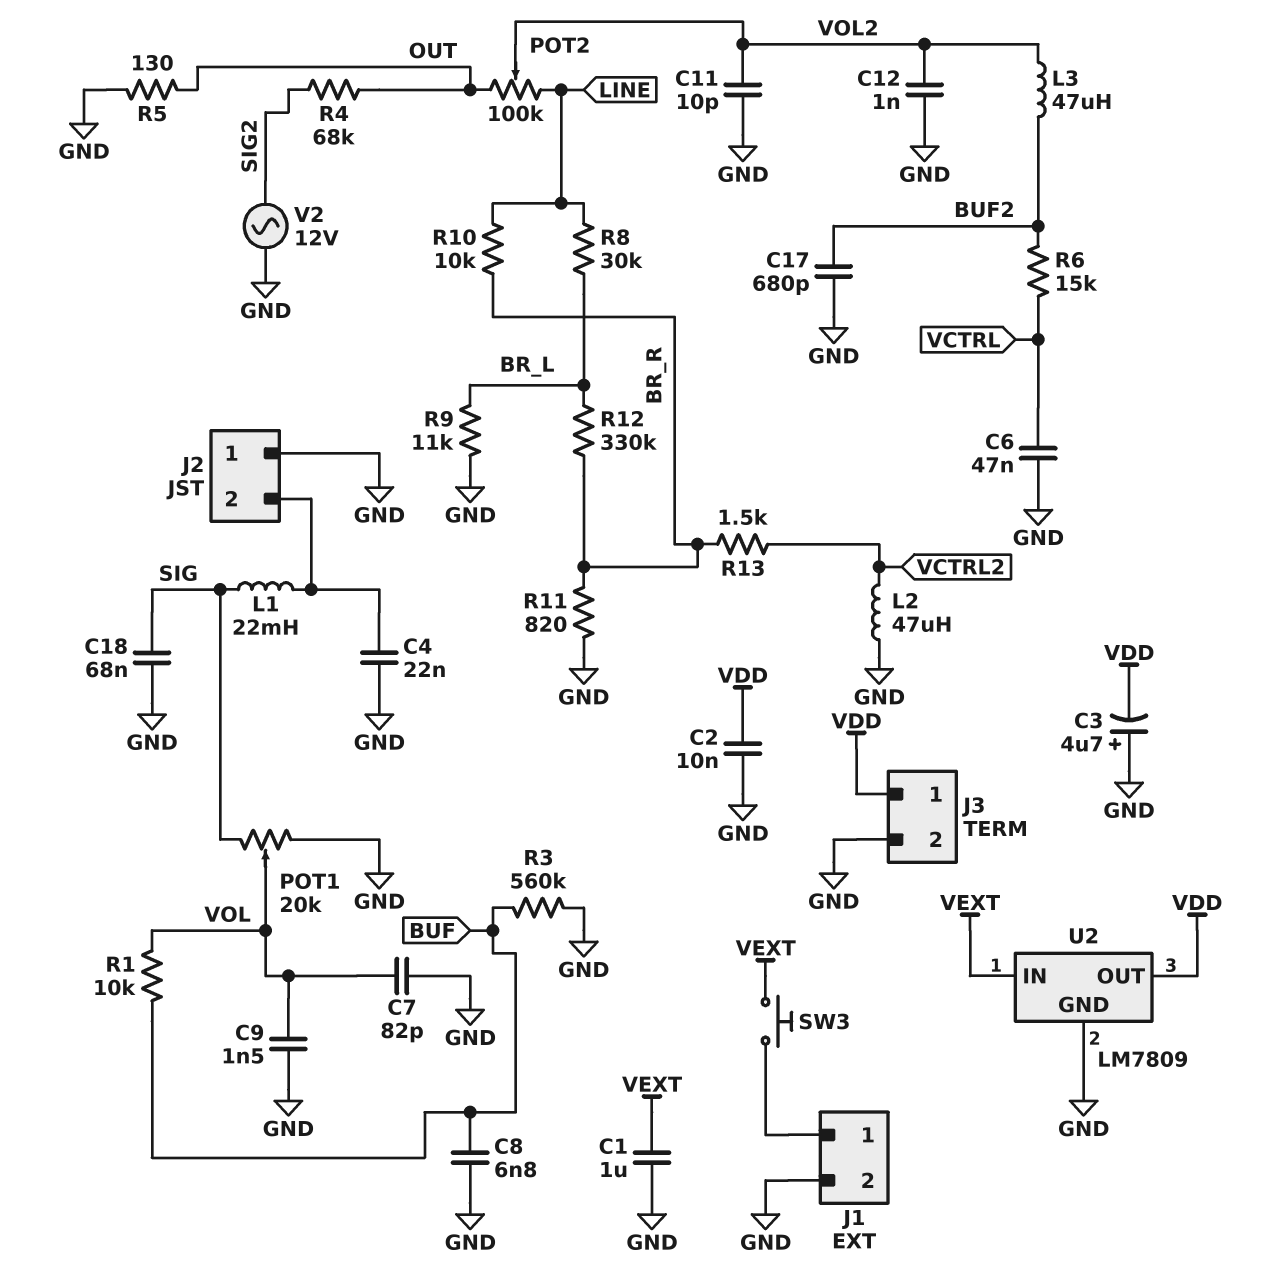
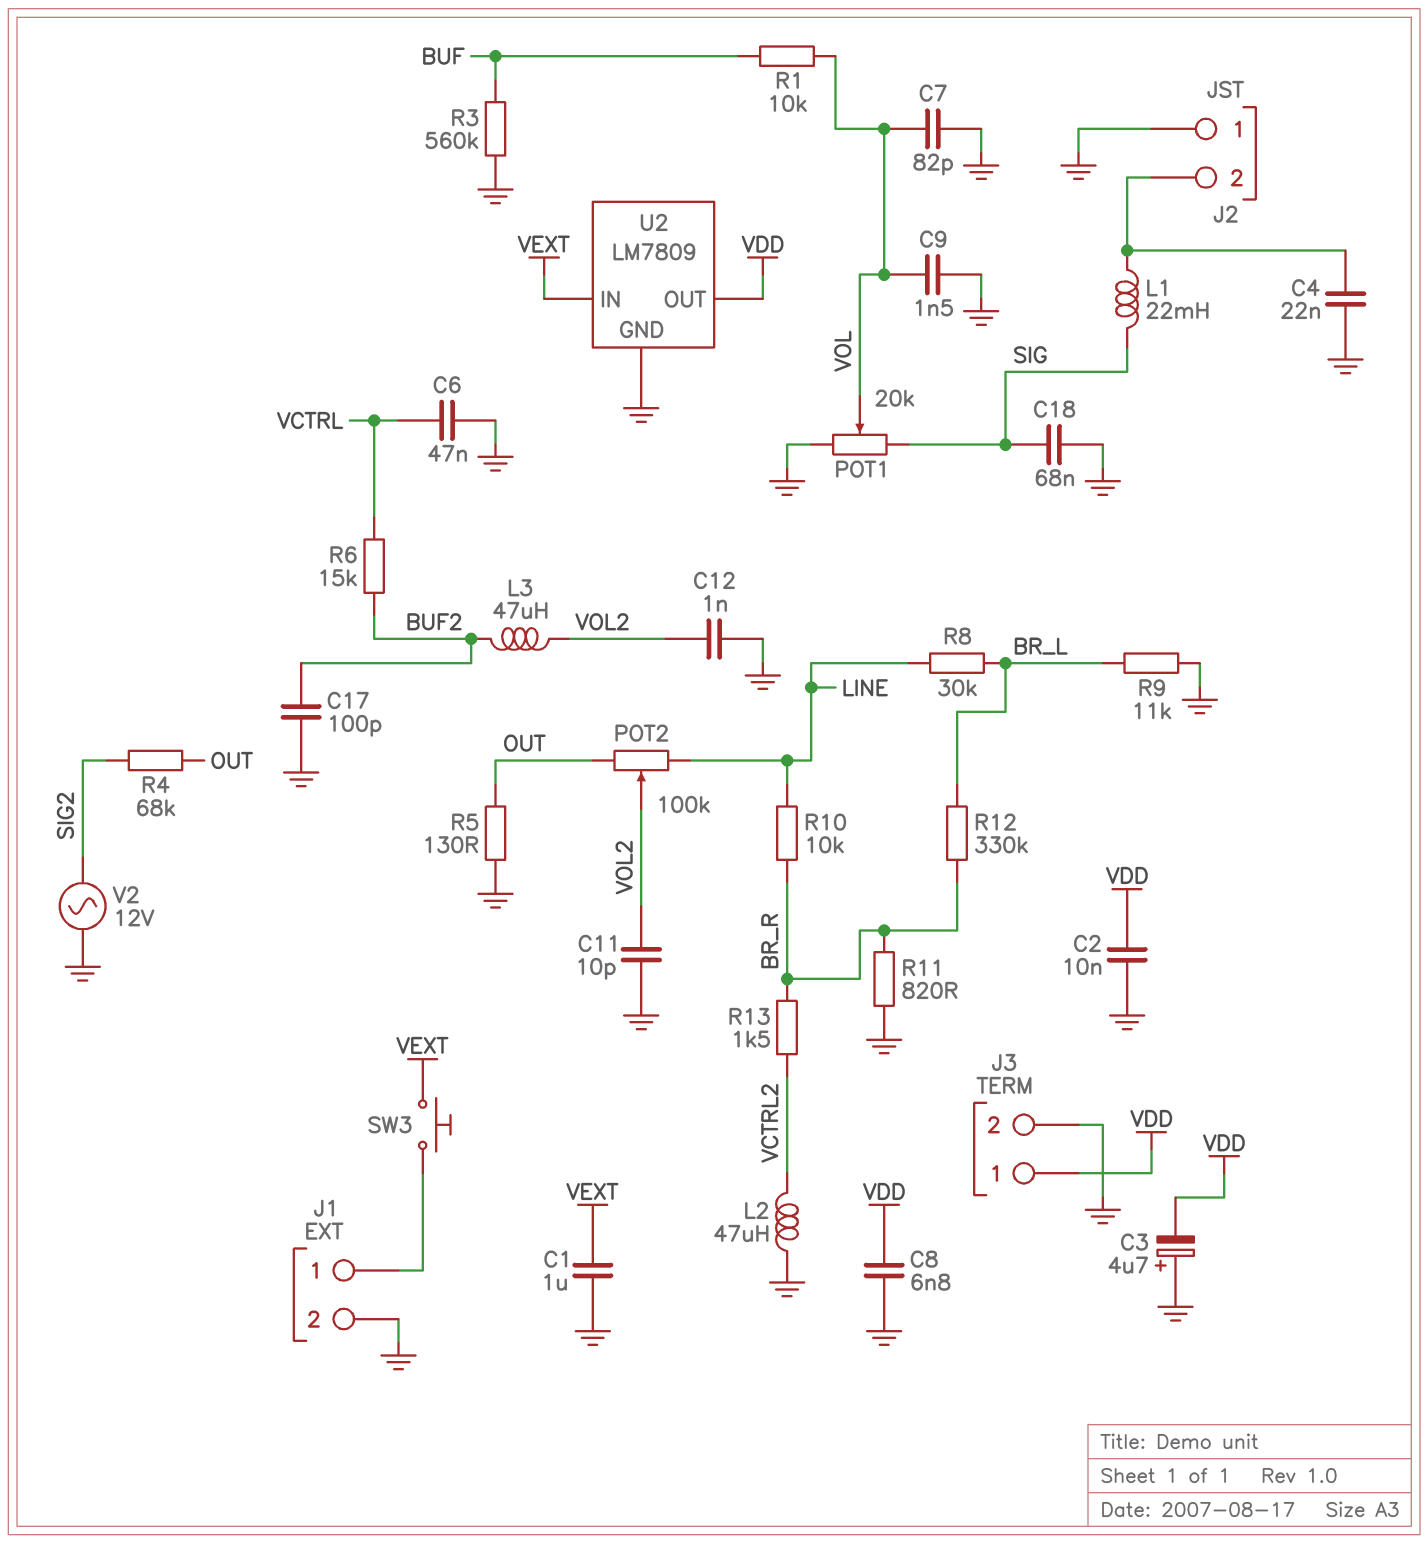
C8: 6.8nF (BUF, GND) -> 6.8nF (GND, VDD)
C17: 680pF (BUF2, GND) -> 100pF (BUF2, GND)

